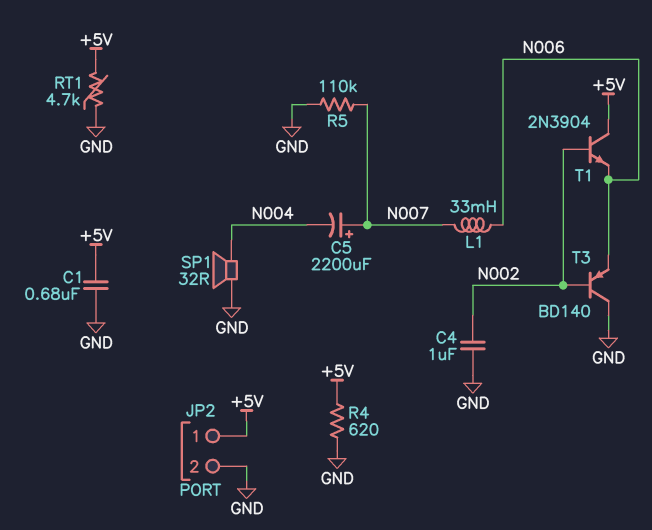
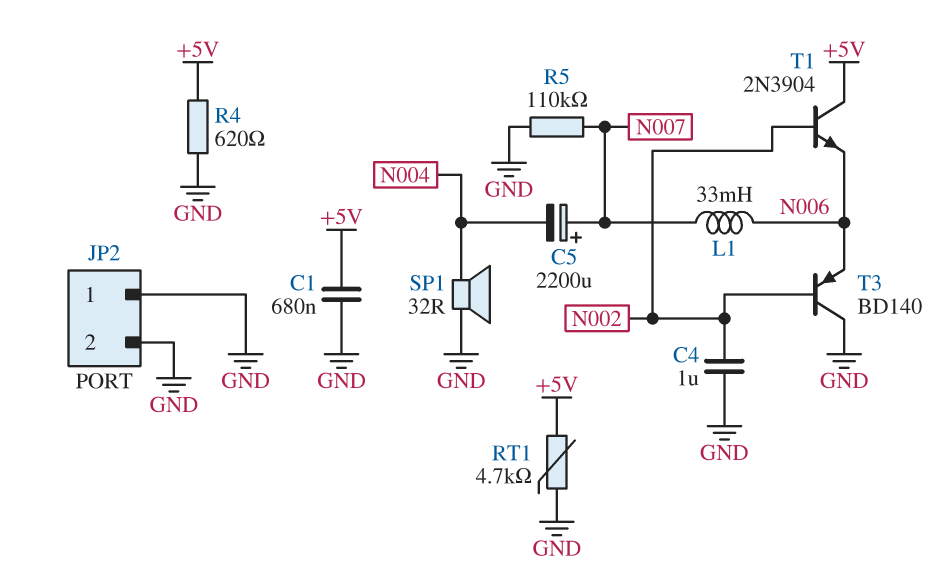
JP2 pin 1: +5V -> GND

